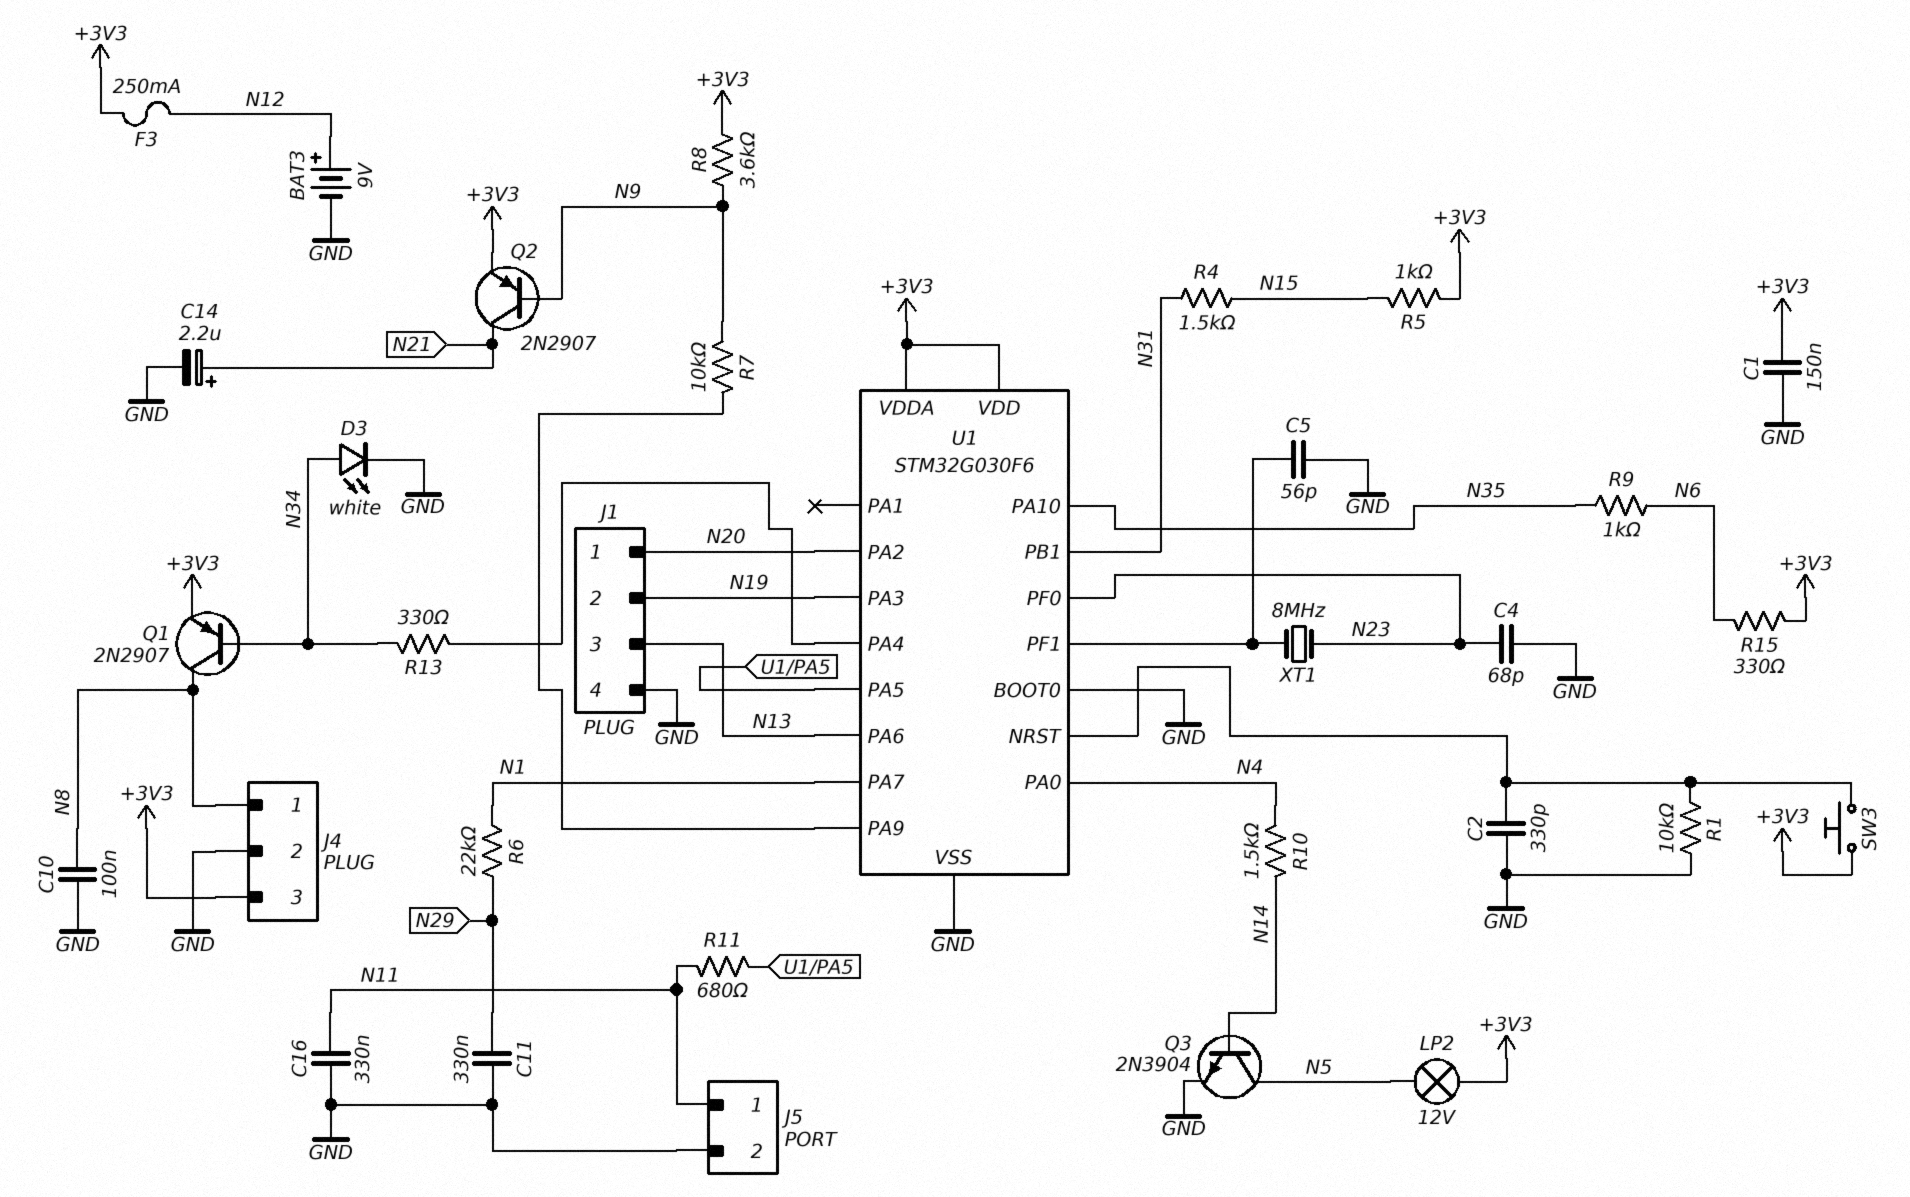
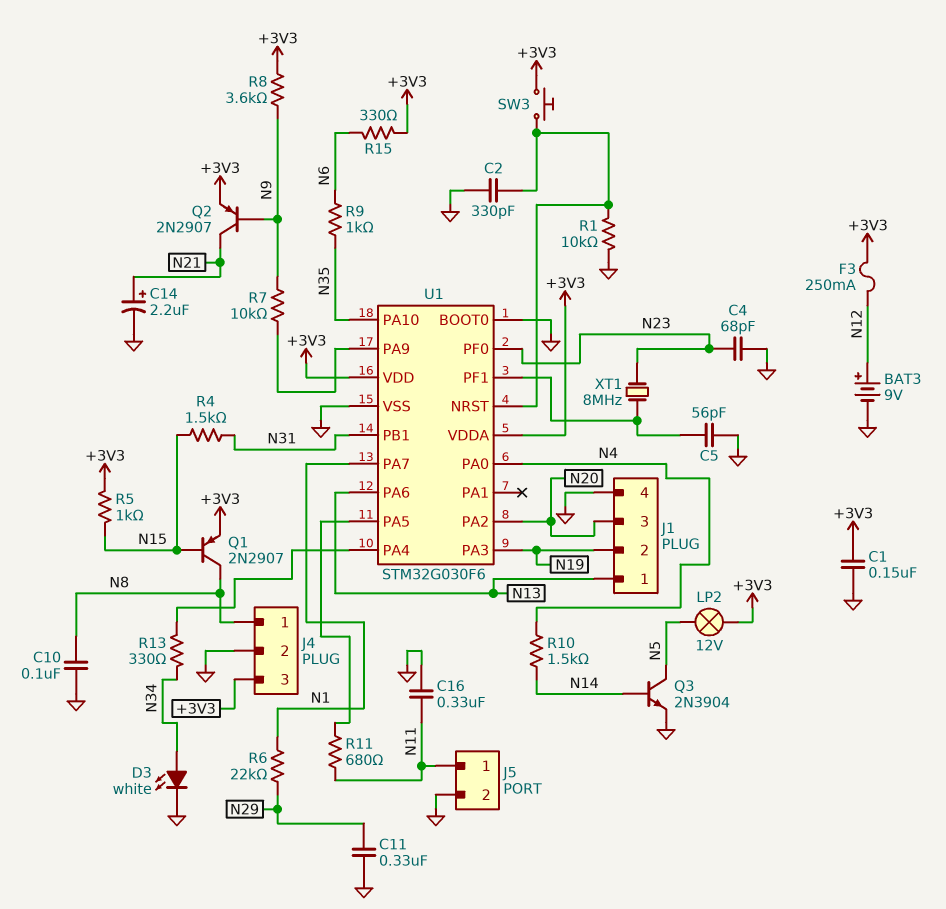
J1 pin 1: N20 -> N13
J1 pin 3: N13 -> N20
Q1: PNP 2N2907 (B N34, C N8, E +3V3) -> PNP 2N2907 (B N15, C N8, E +3V3)

